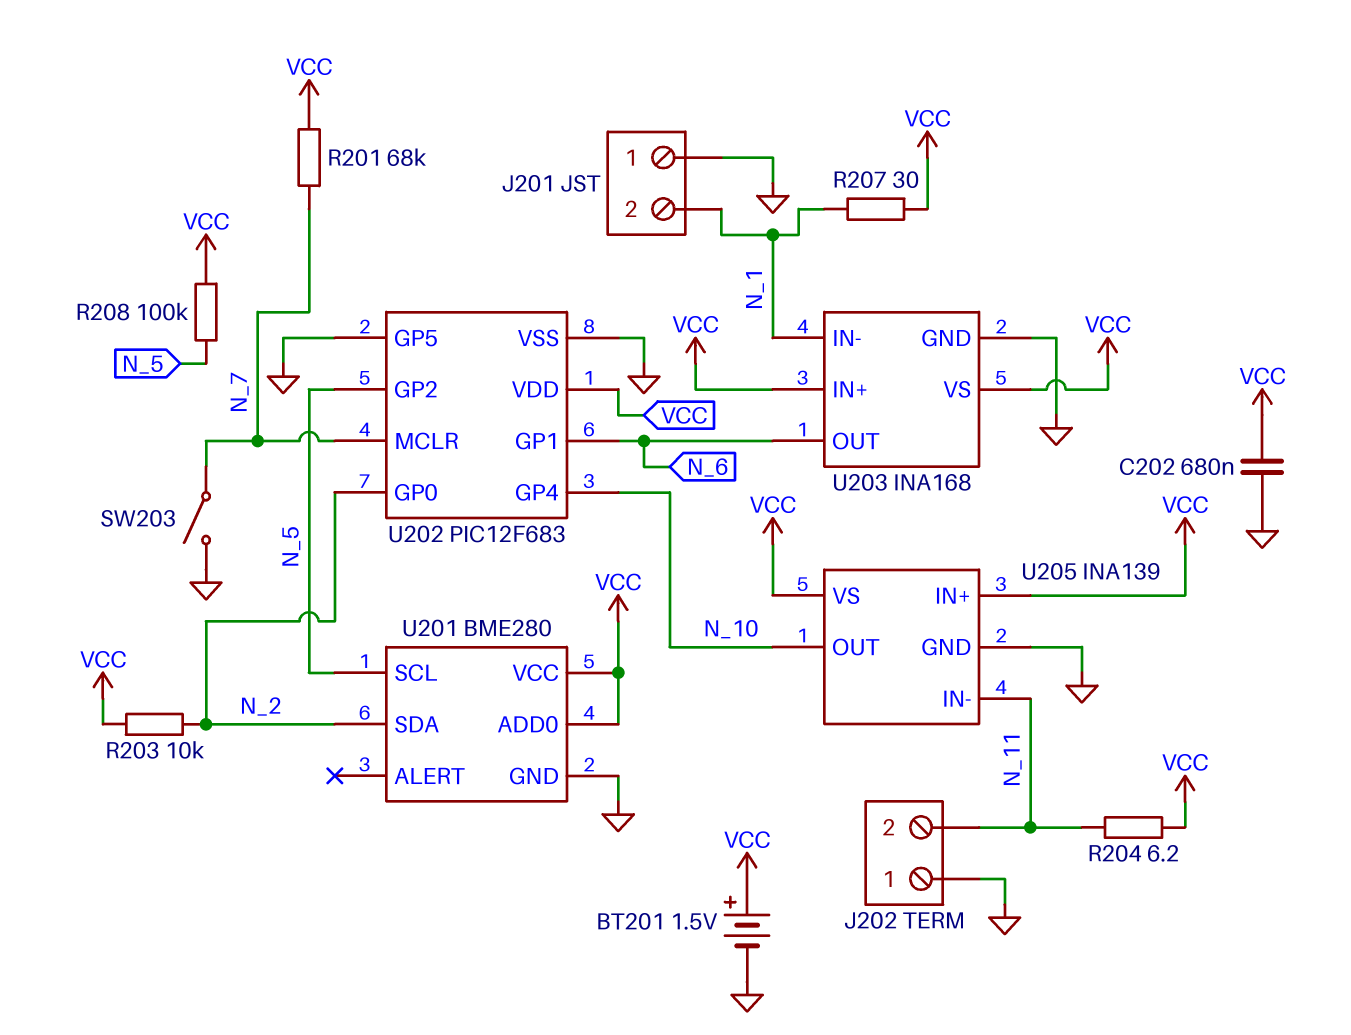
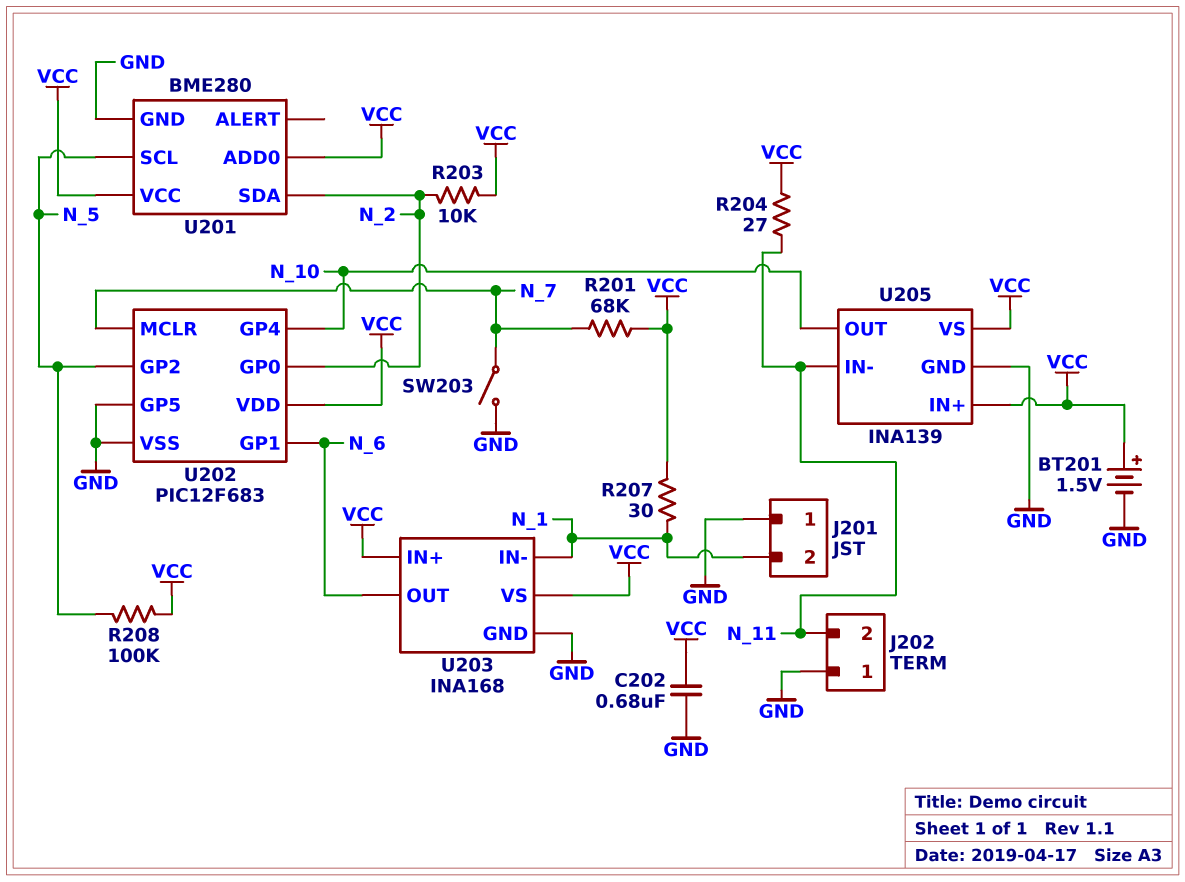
R204: 6.2 (N_11, VCC) -> 27 (N_11, VCC)

